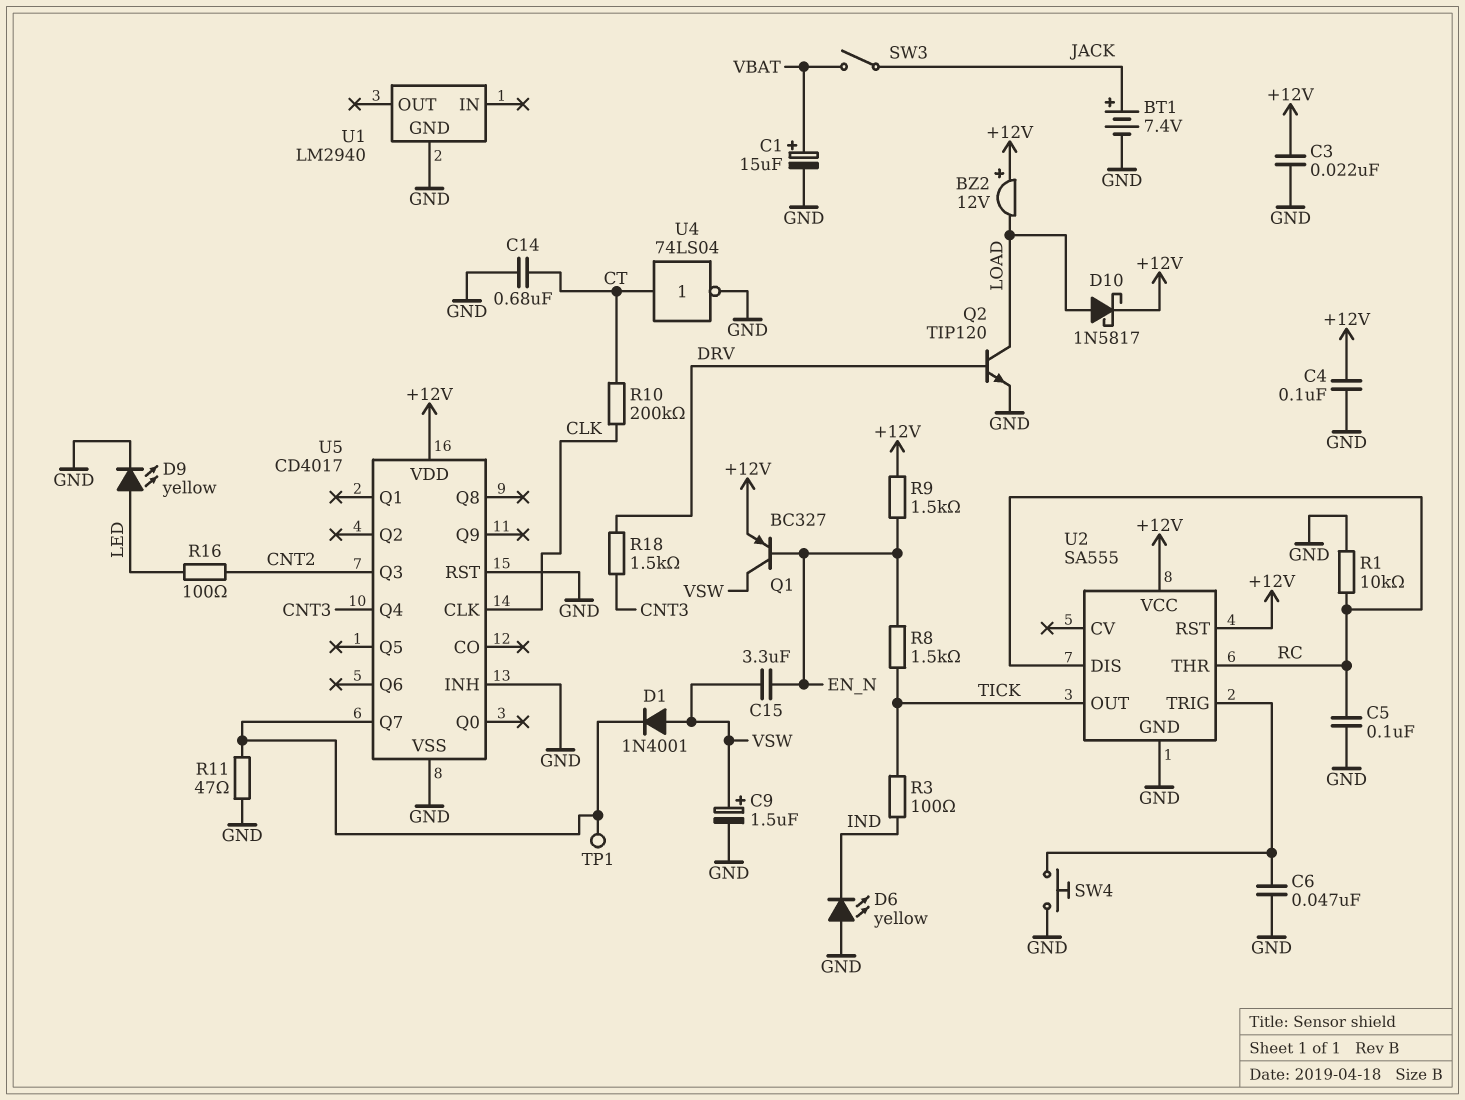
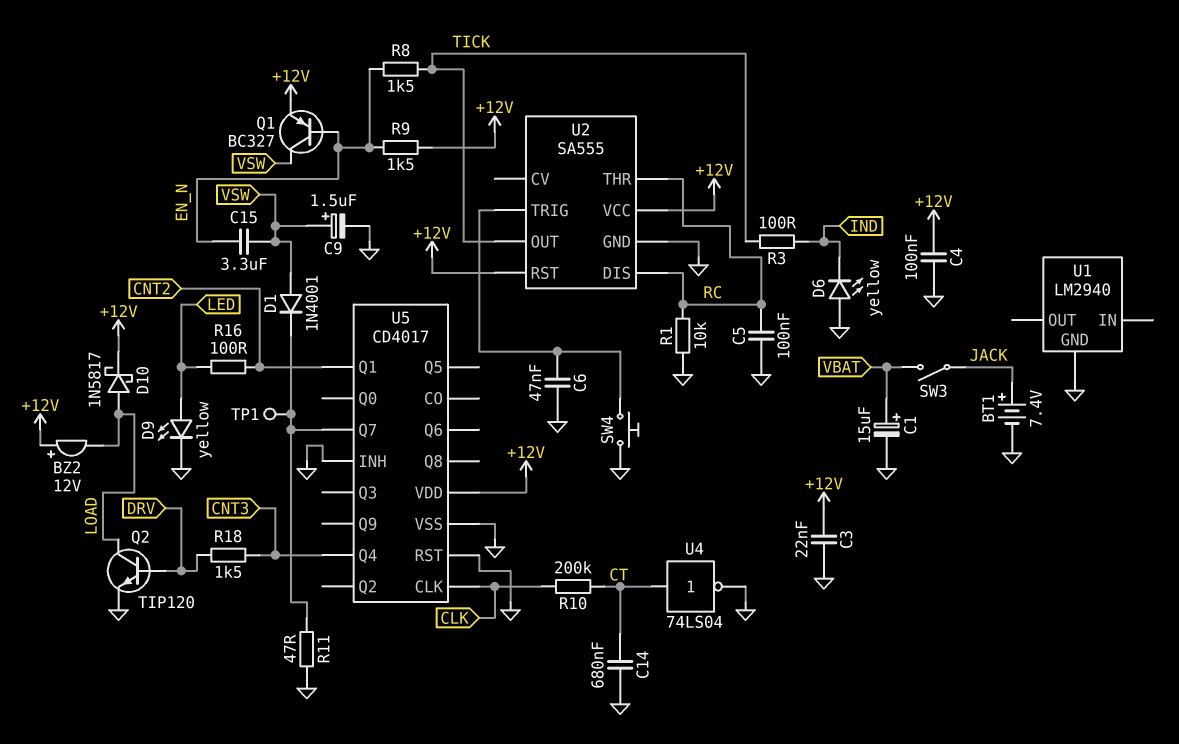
U5 pin Q1: none -> CNT2
U5 pin Q3: CNT2 -> none

